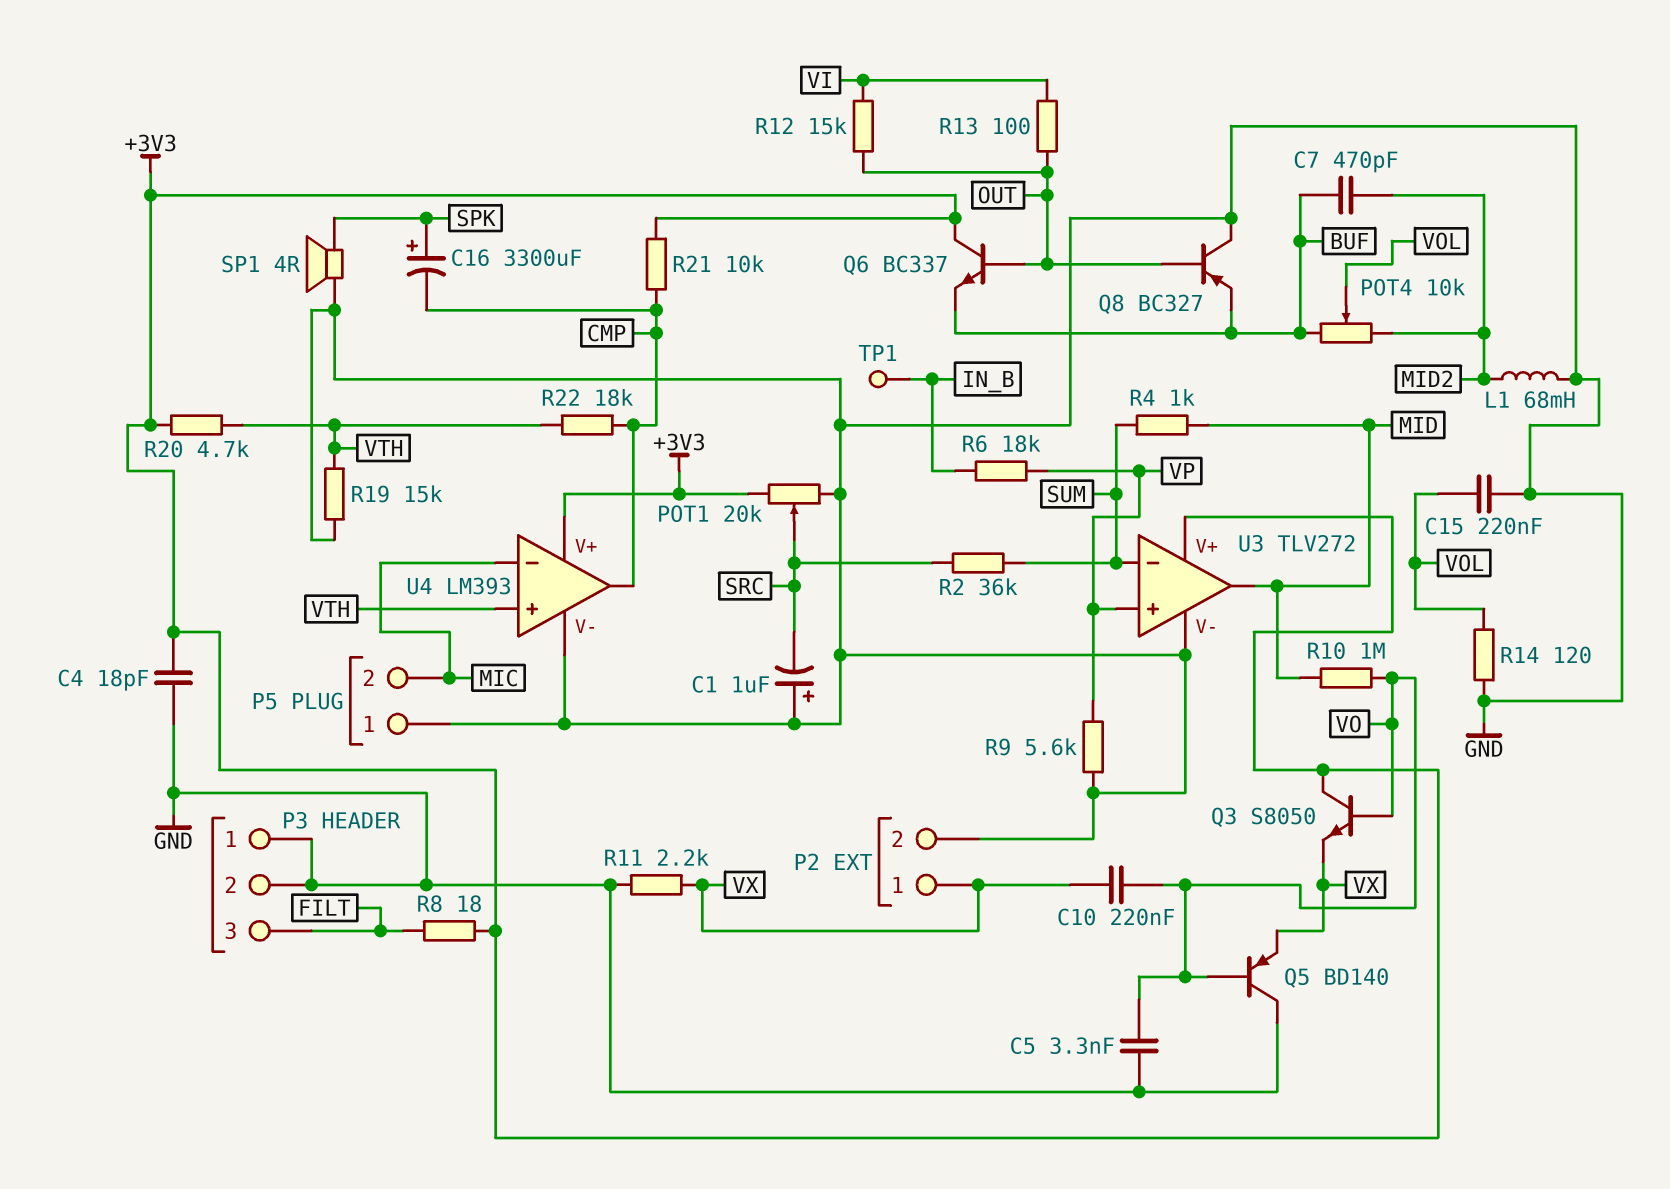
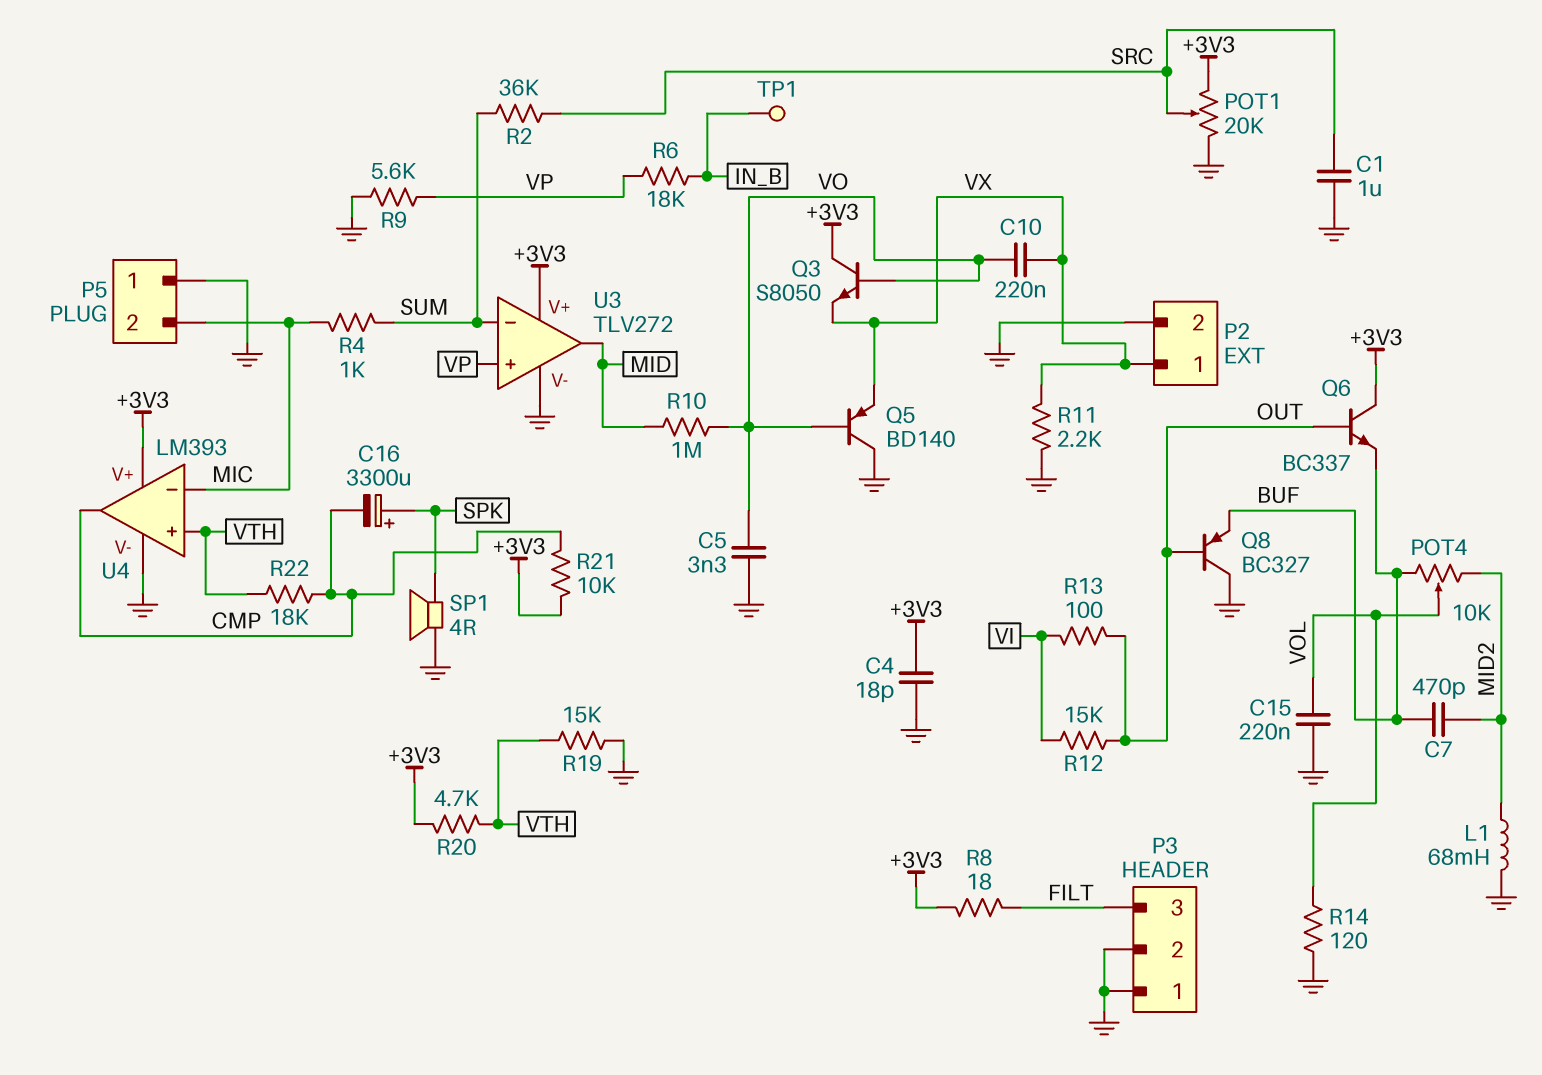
C1: 1uF (plus GND, minus SRC) -> 1uF (GND, SRC)
R4: 1k (MID, SUM) -> 1k (MIC, SUM)

